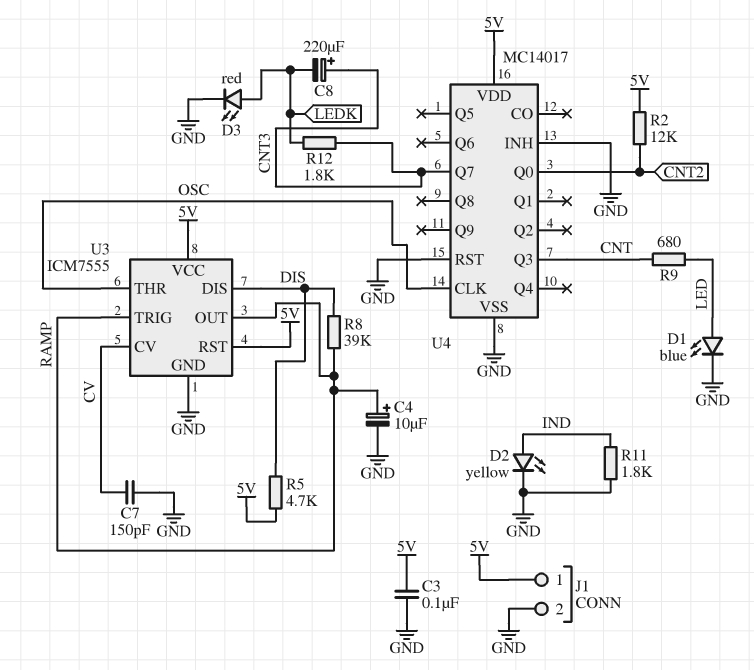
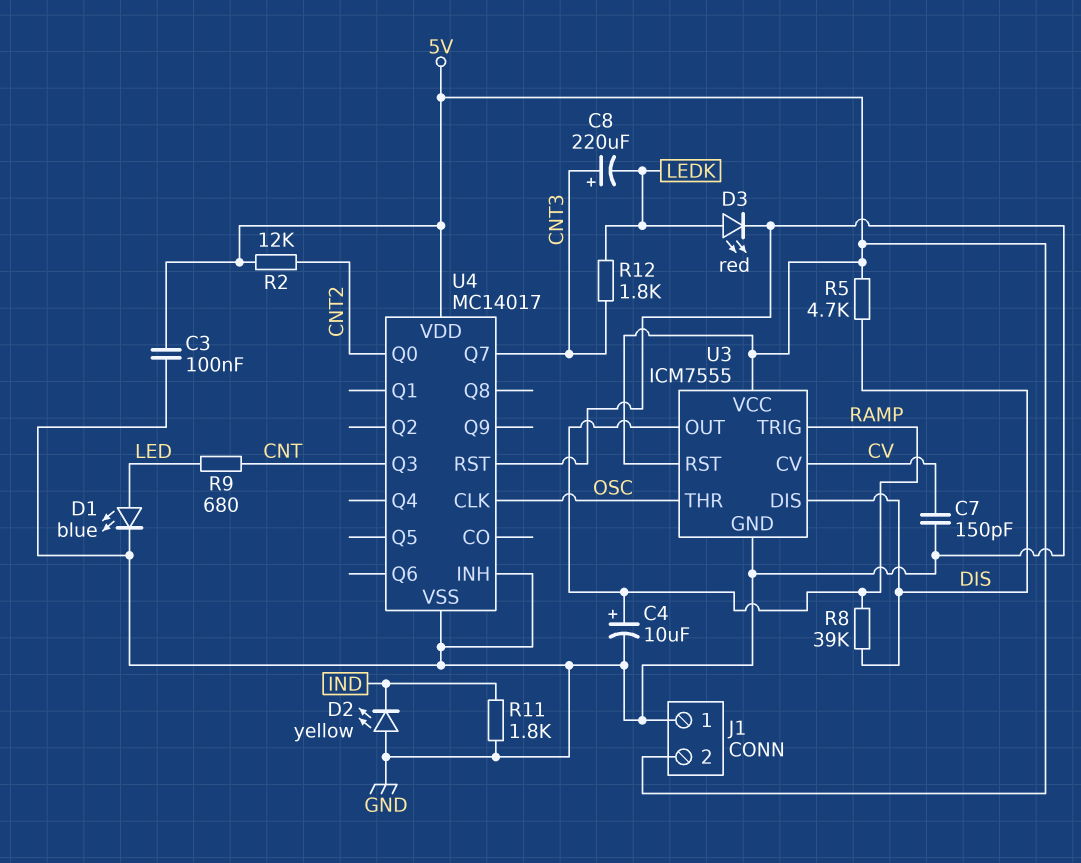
D2: LED yellow (A IND, K GND) -> LED yellow (A GND, K IND)
J1 pin 1: 5V -> GND
J1 pin 2: GND -> 5V

